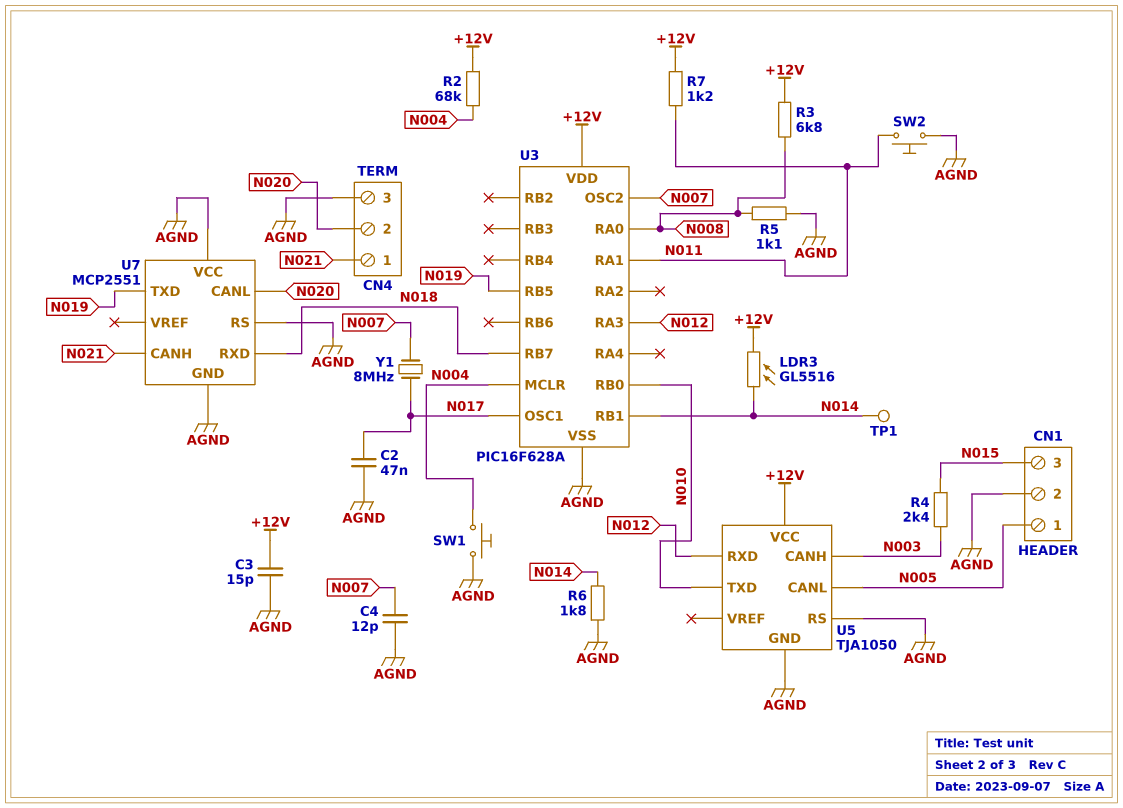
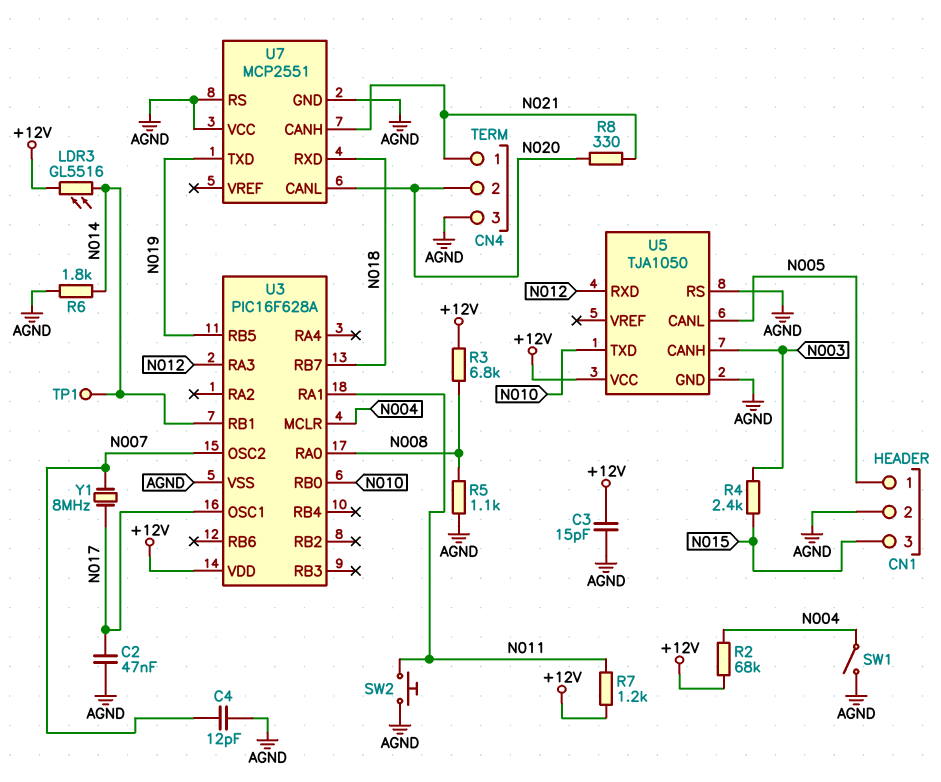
R8: none -> 330 (N020, N021)
SW1: button (AGND, N004) -> switch (AGND, N004)

